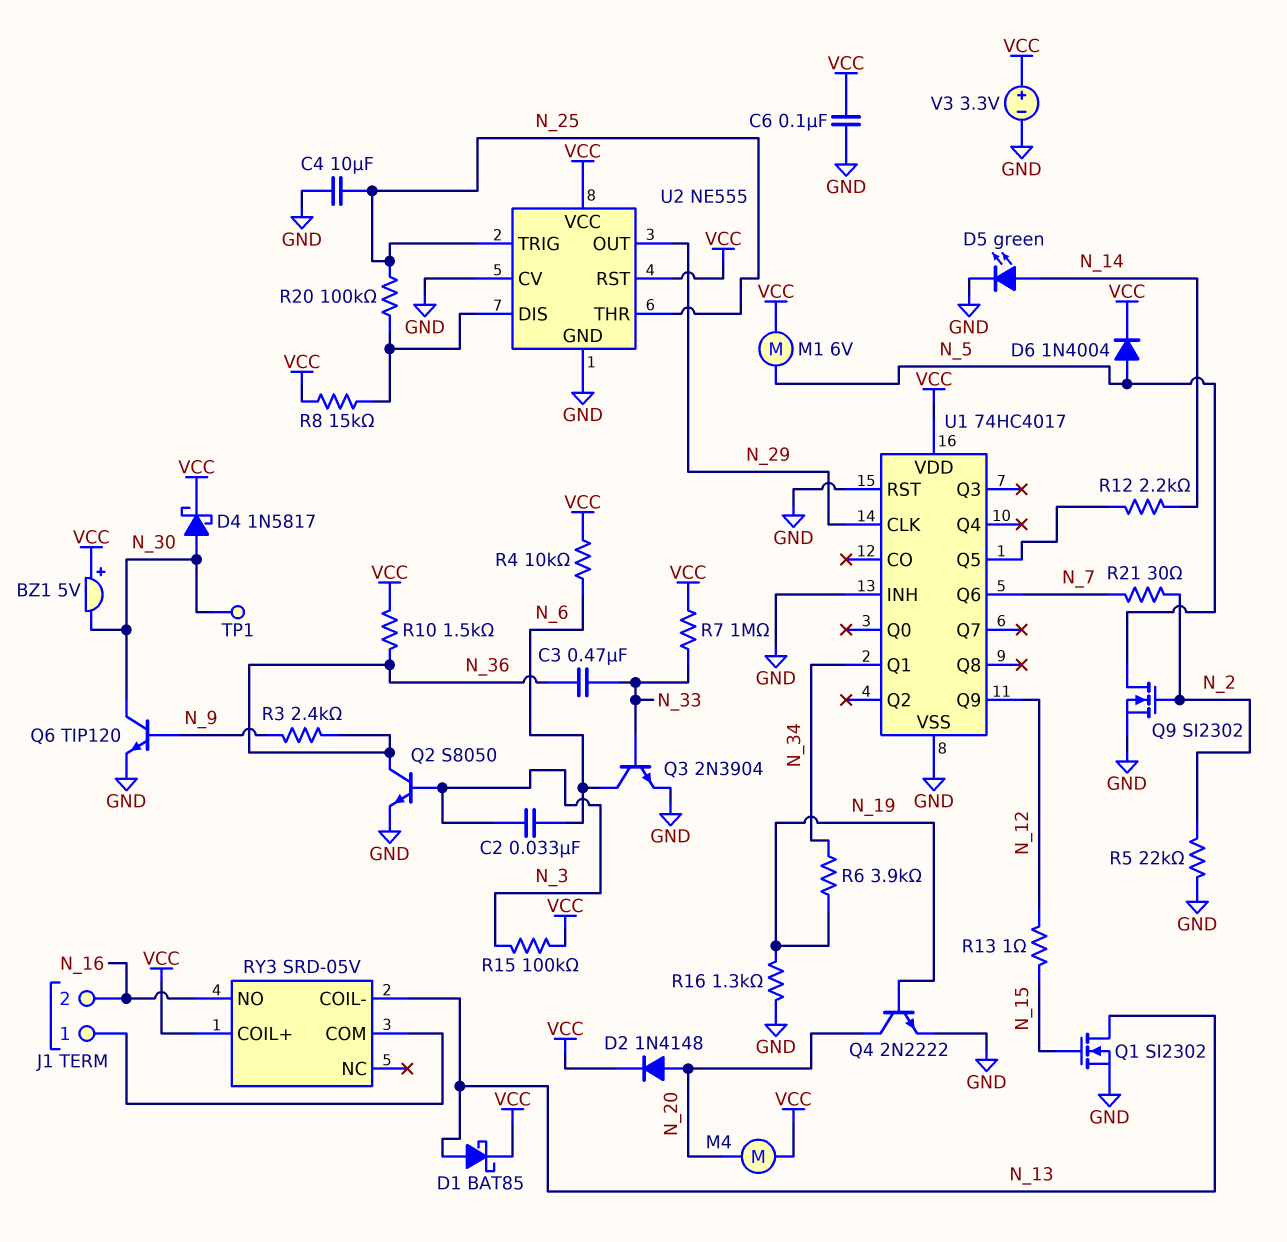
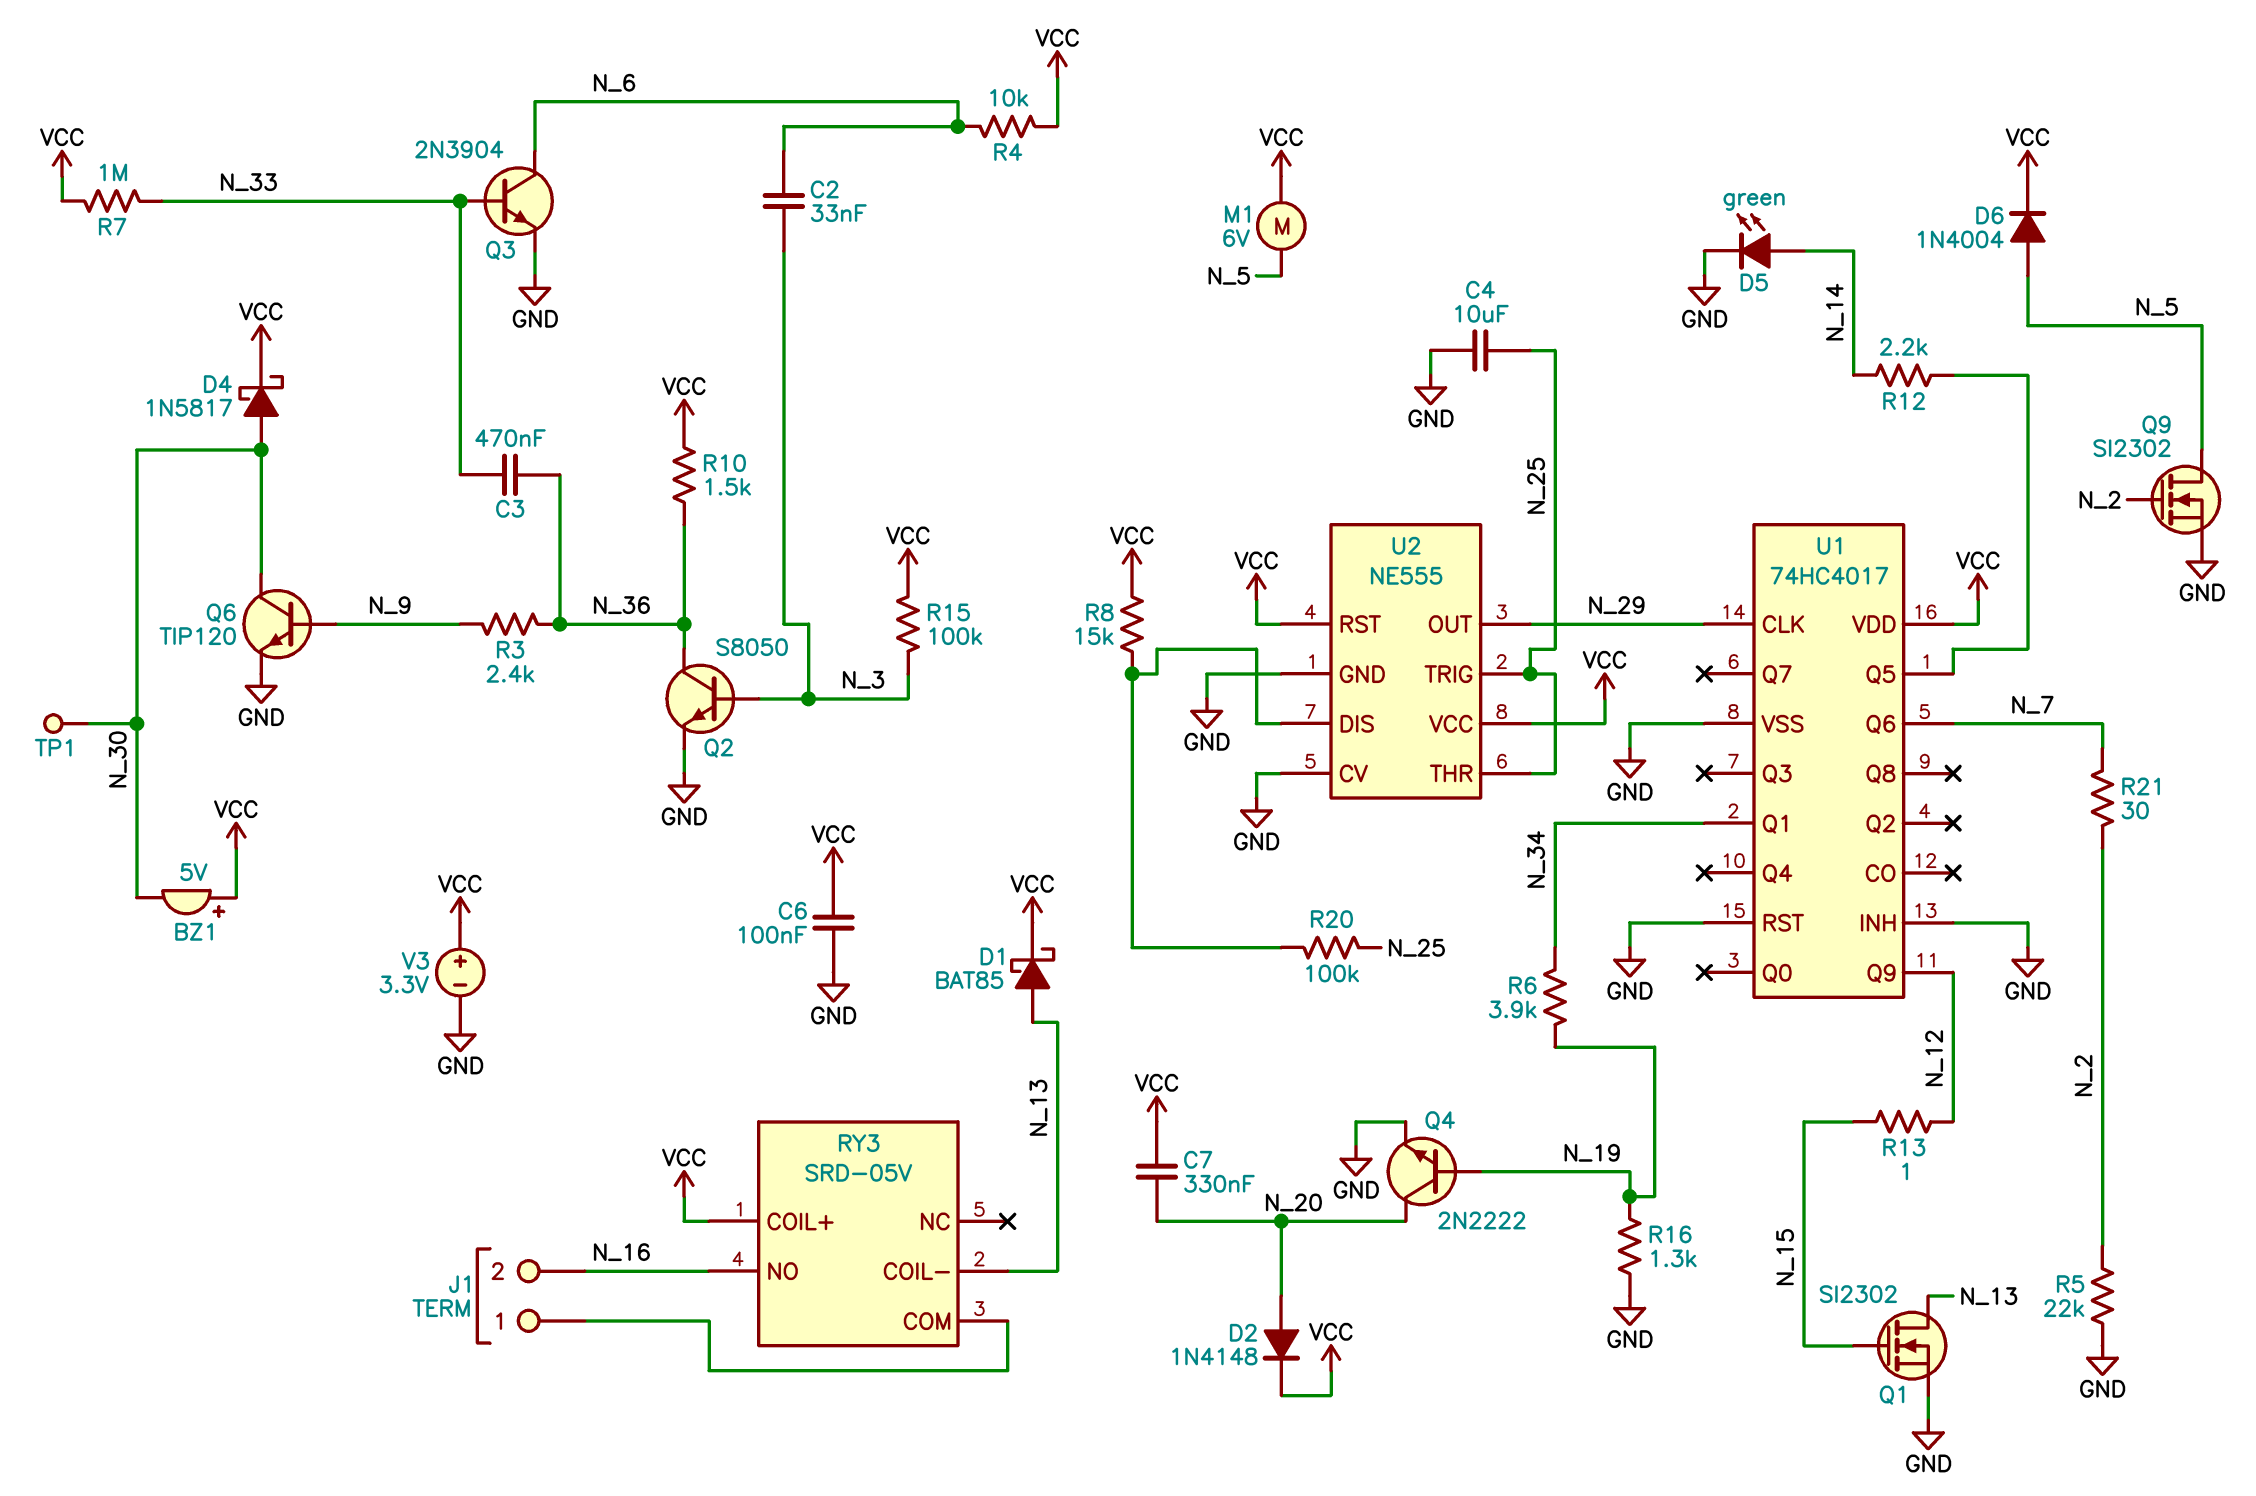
C7: none -> 330nF (N_20, VCC)
M4: motor (N_20, VCC) -> none

